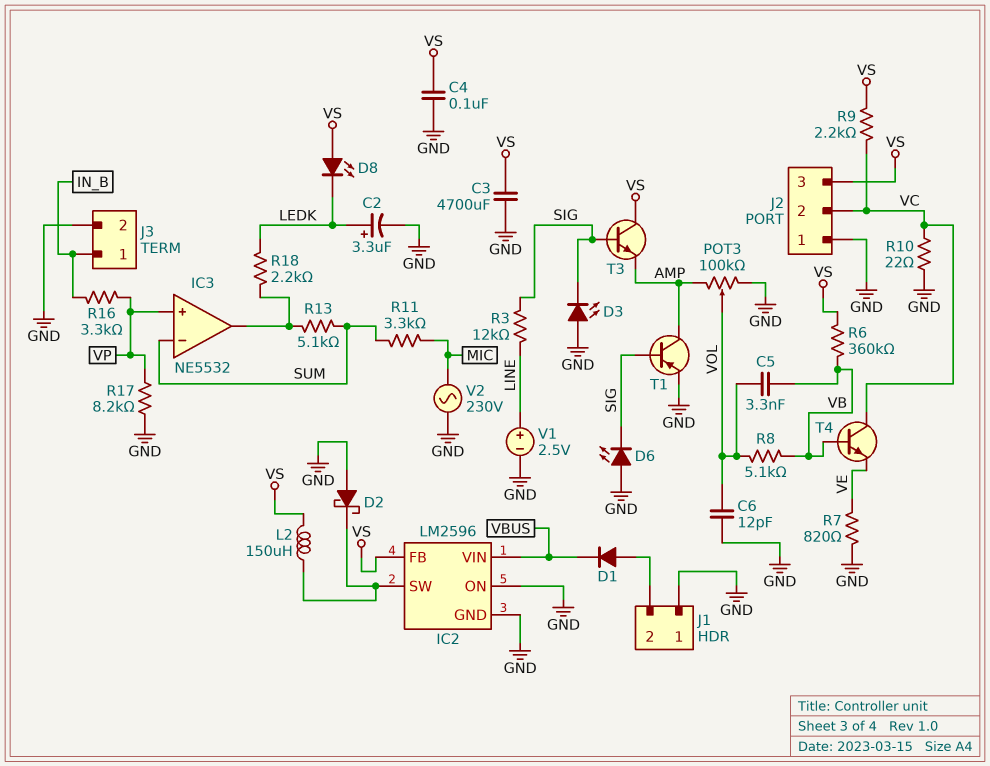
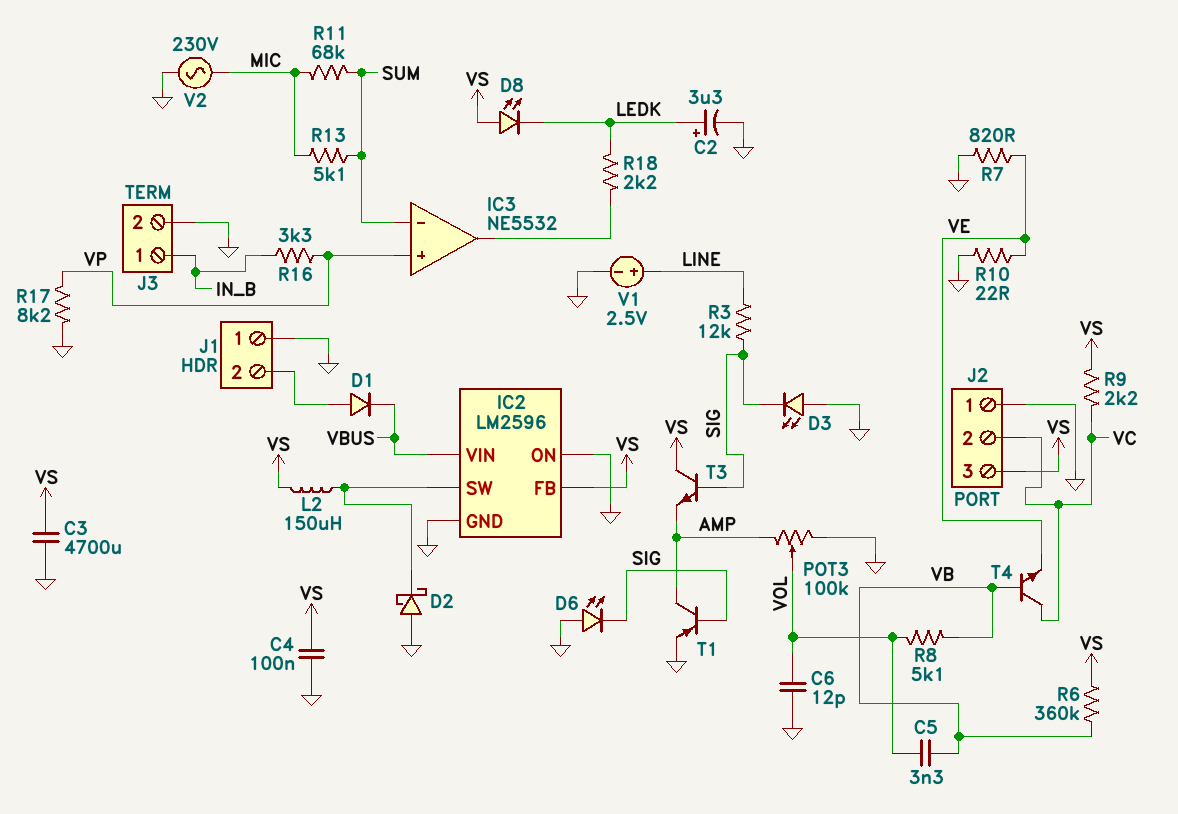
R10: 22 (GND, VC) -> 22 (GND, VE)
R11: 3.3k (MIC, SUM) -> 68k (MIC, SUM)
R13: 5.1k (IC3/out, SUM) -> 5.1k (MIC, SUM)

